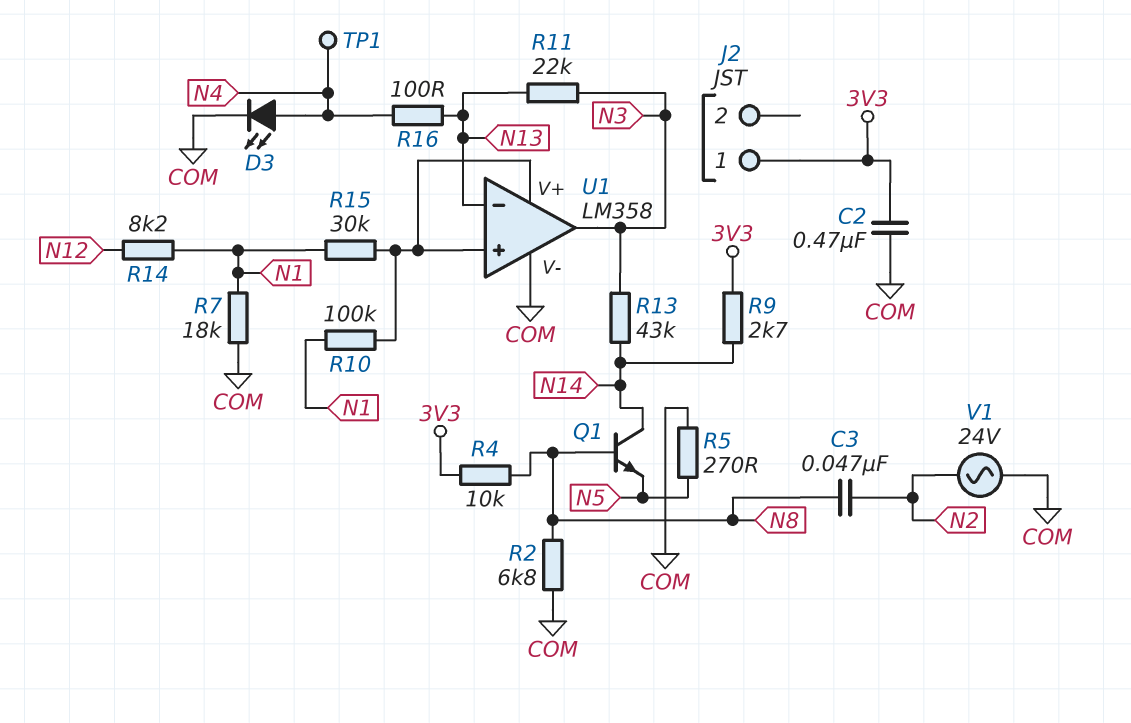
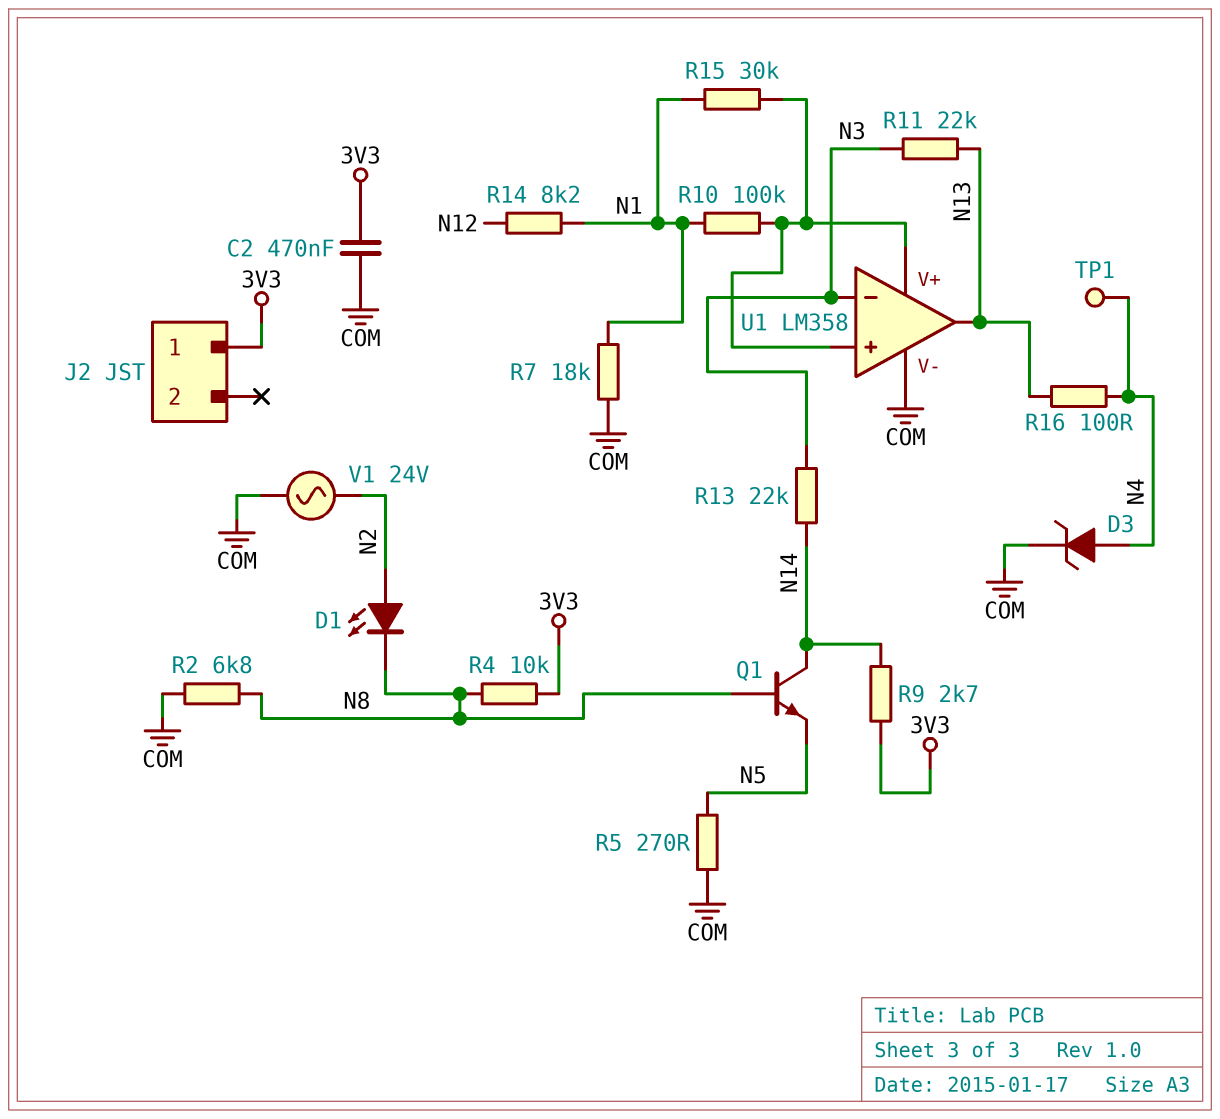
C3: 47nF (N2, N8) -> none
D1: none -> LED (A N2, K N8)
D3: LED (A N4, K COM) -> zener (A N4, K COM)
R13: 43k (N3, N14) -> 22k (N3, N14)
U1 pin in-: N13 -> N3
U1 pin out: N3 -> N13

